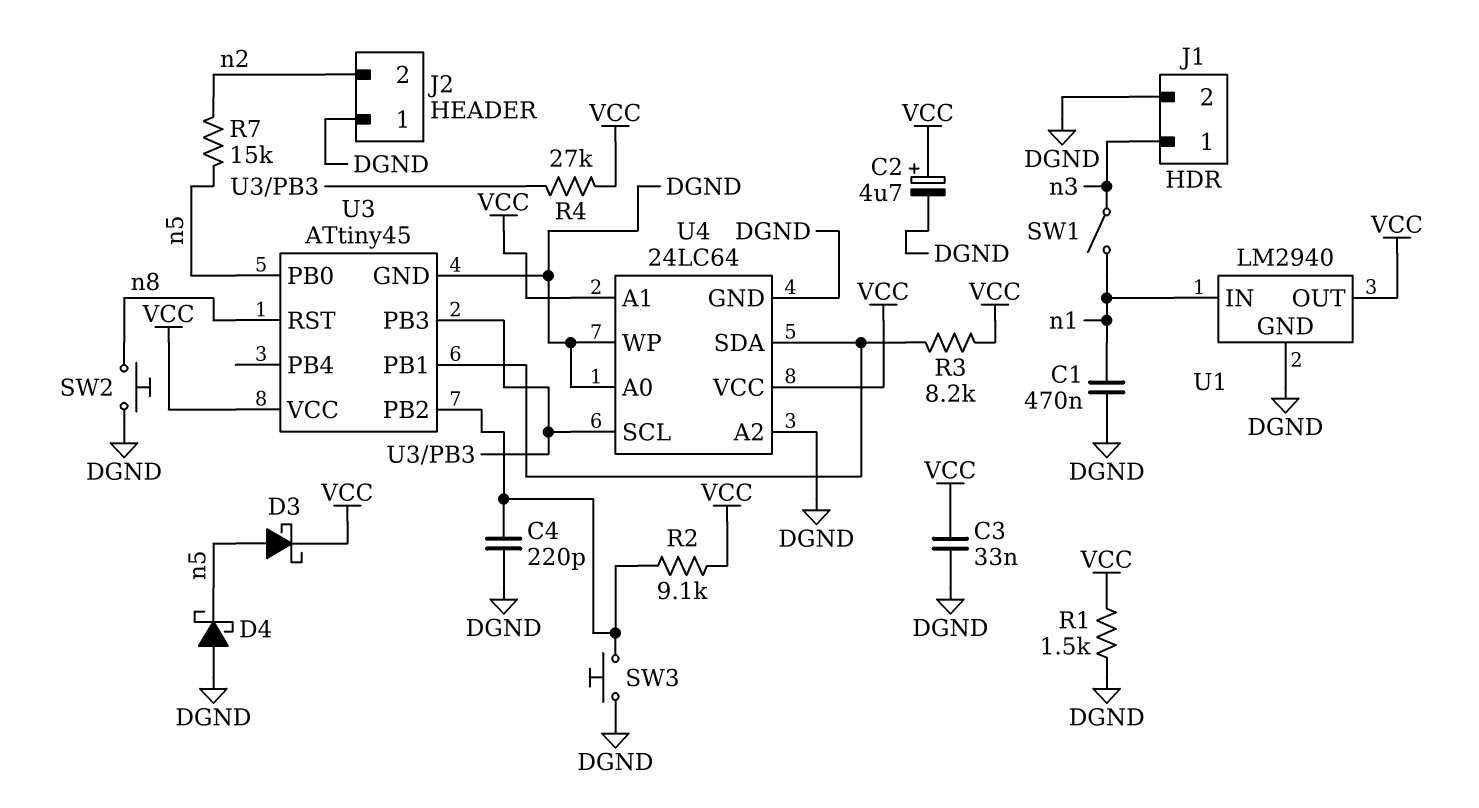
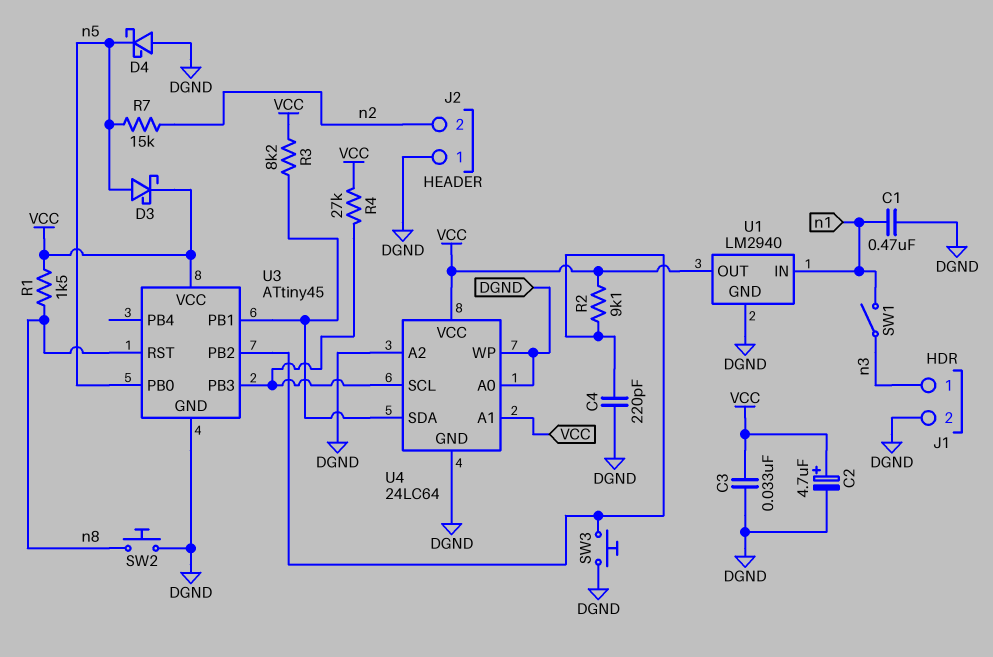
R1: 1.5k (DGND, VCC) -> 1.5k (VCC, n8)

